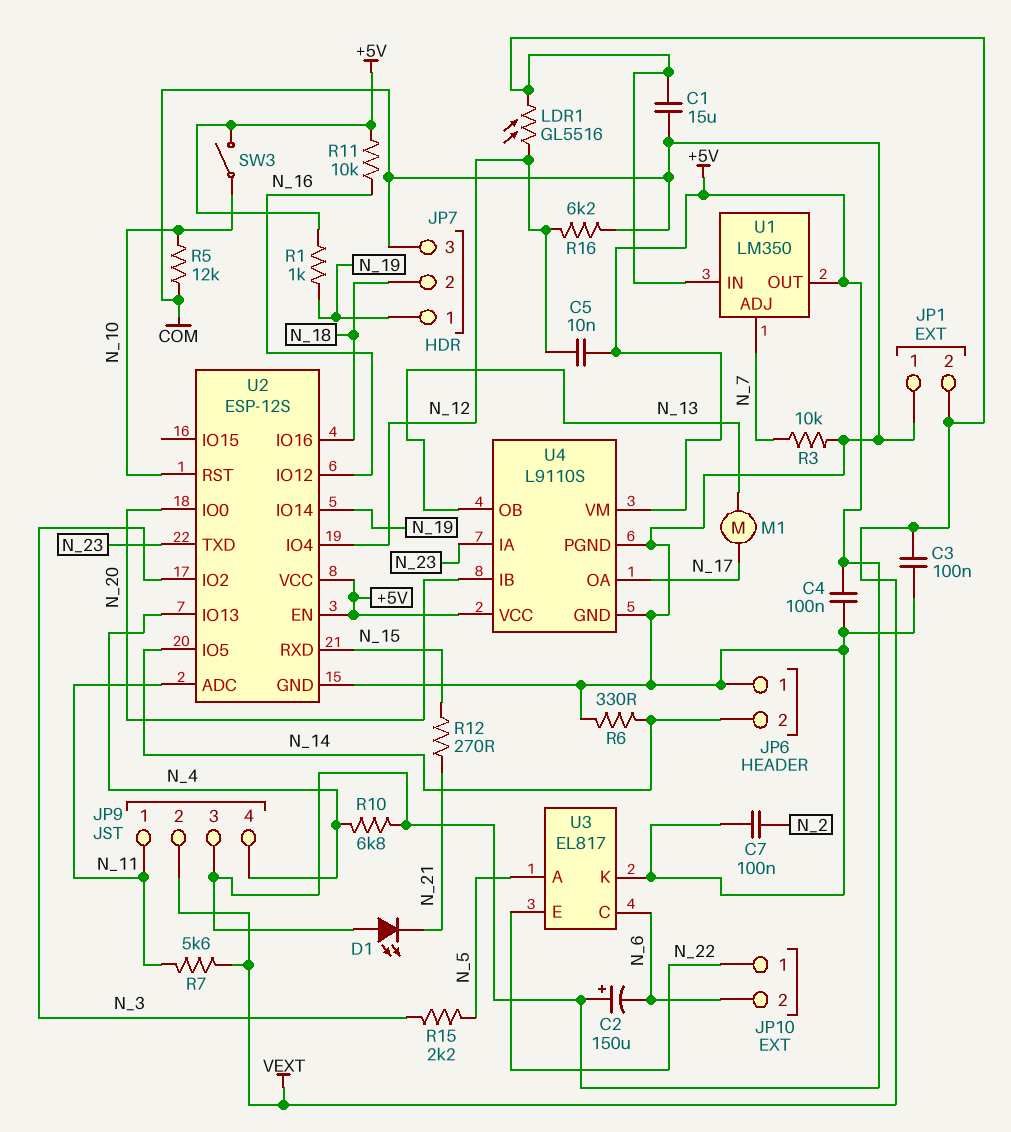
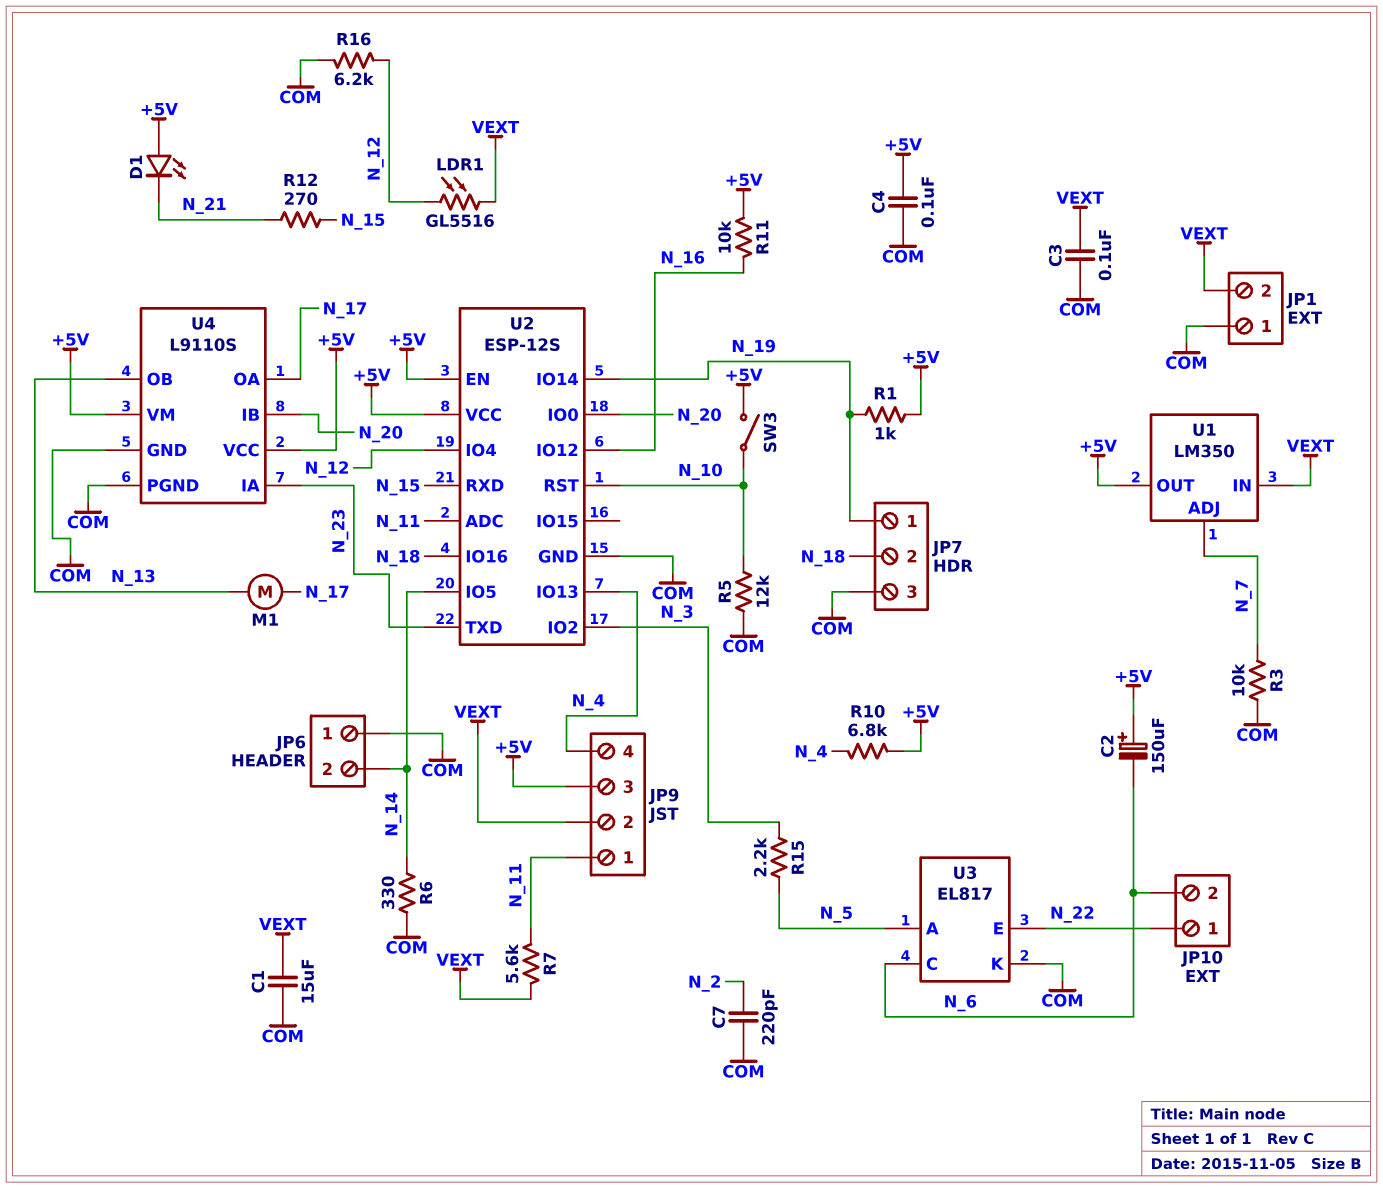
C5: 10nF (+5V, N_12) -> none
C7: 100nF (COM, N_2) -> 220pF (COM, N_2)

